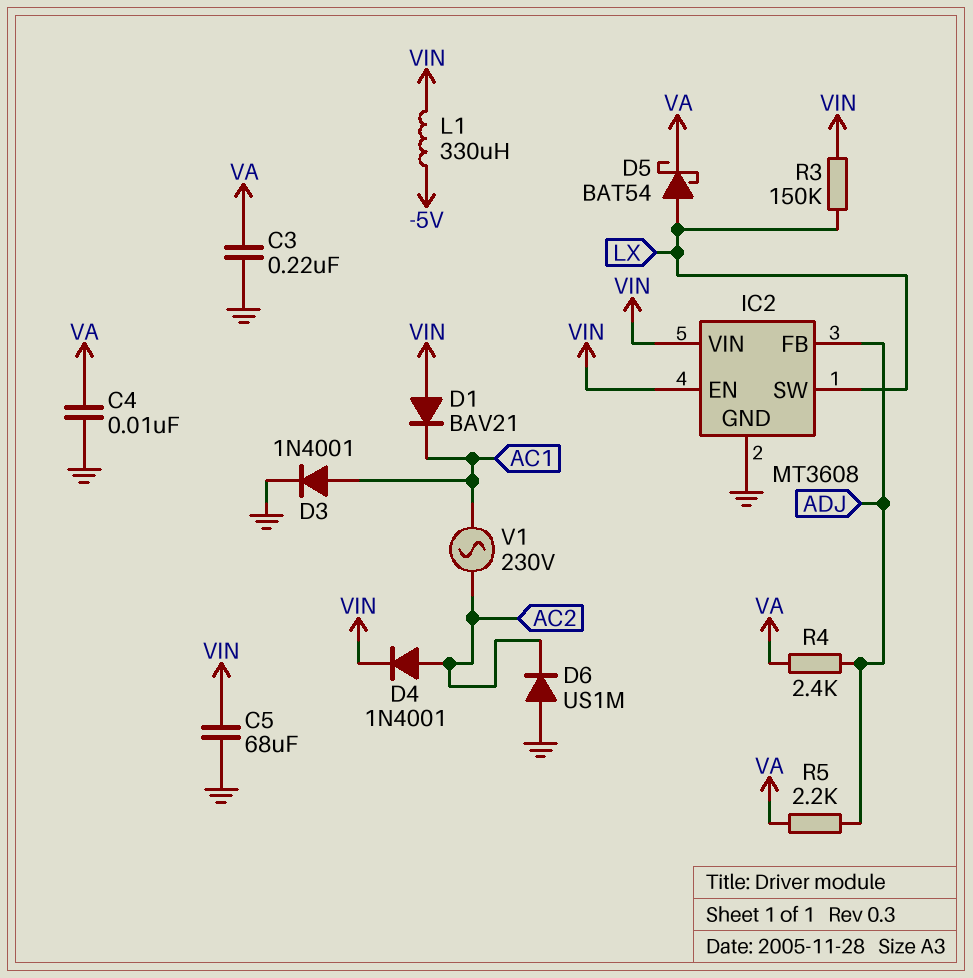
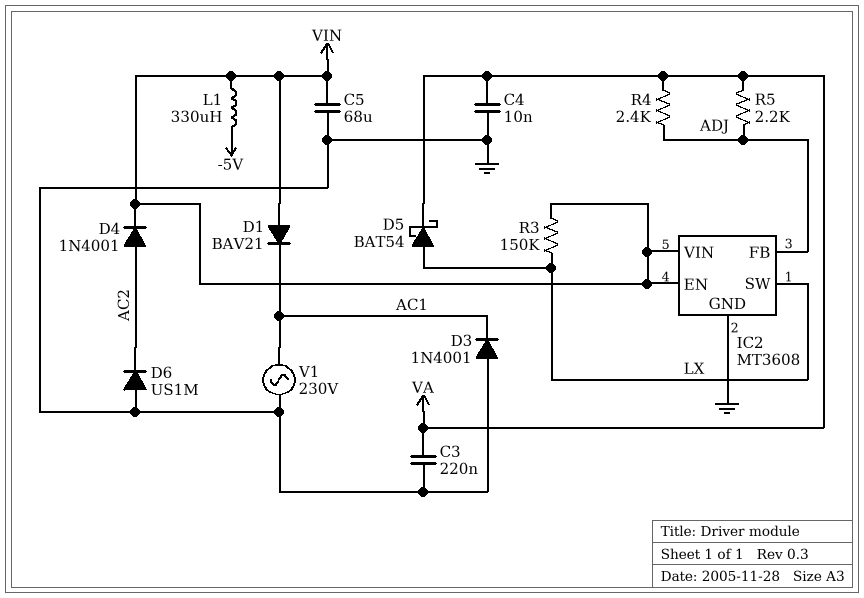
D3: diode 1N4001 (A AC1, K GND) -> diode 1N4001 (A GND, K AC1)
V1: AC 230V (AC1, AC2) -> AC 230V (AC1, GND)

